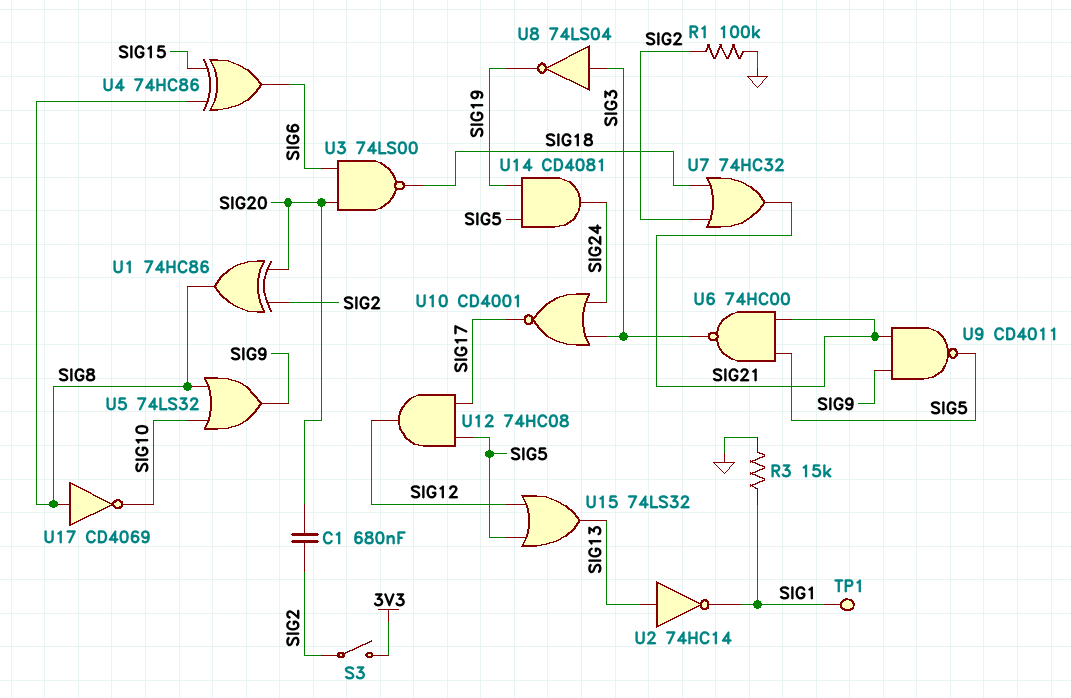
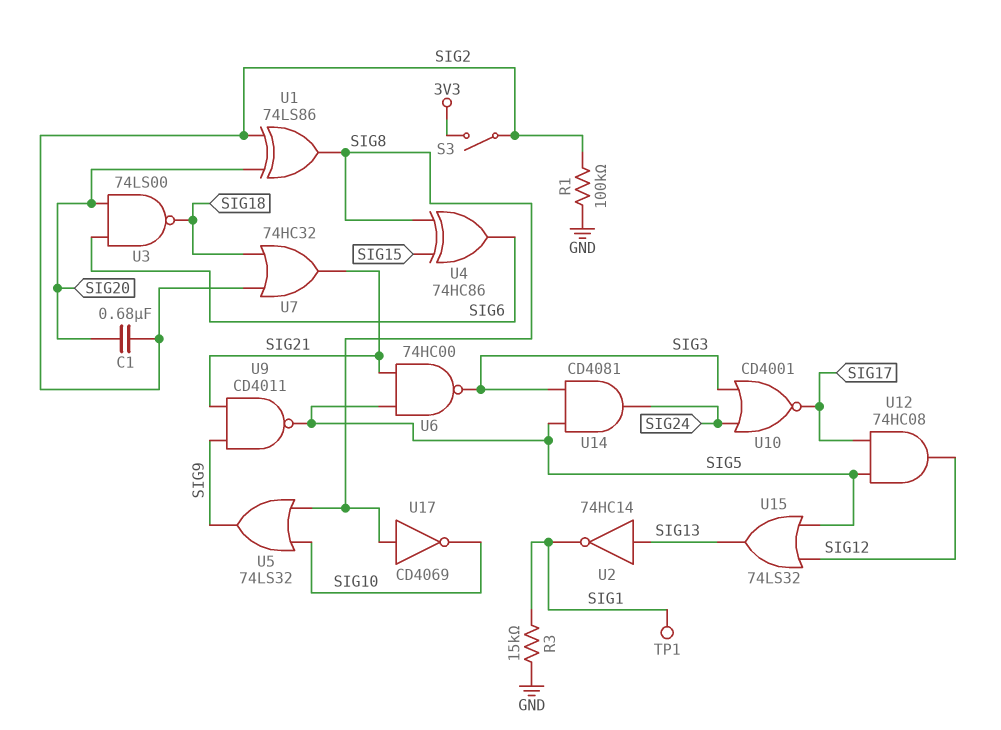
U1: XOR 74HC86 (in SIG2, in SIG20, out SIG8) -> XOR 74LS86 (in SIG2, in SIG20, out SIG8)
U8: NOT 74LS04 (in SIG3, out SIG19) -> none
U14: AND CD4081 (in SIG5, in SIG19, out SIG24) -> AND CD4081 (in SIG3, in SIG5, out SIG24)

